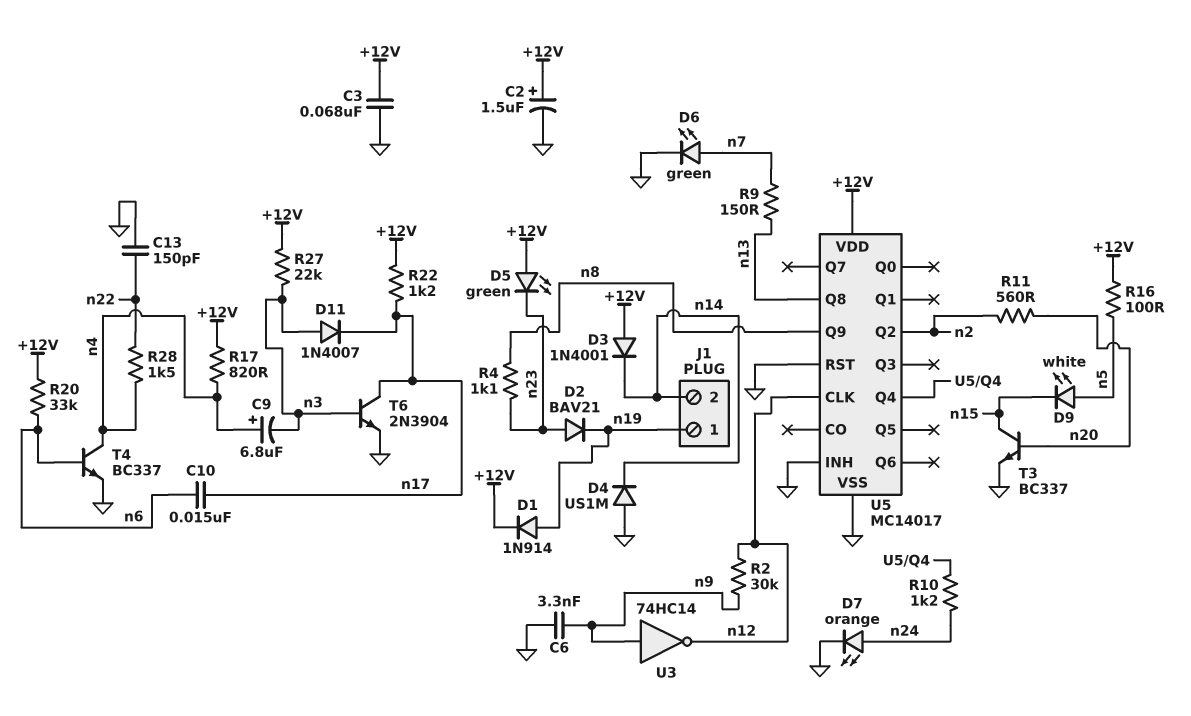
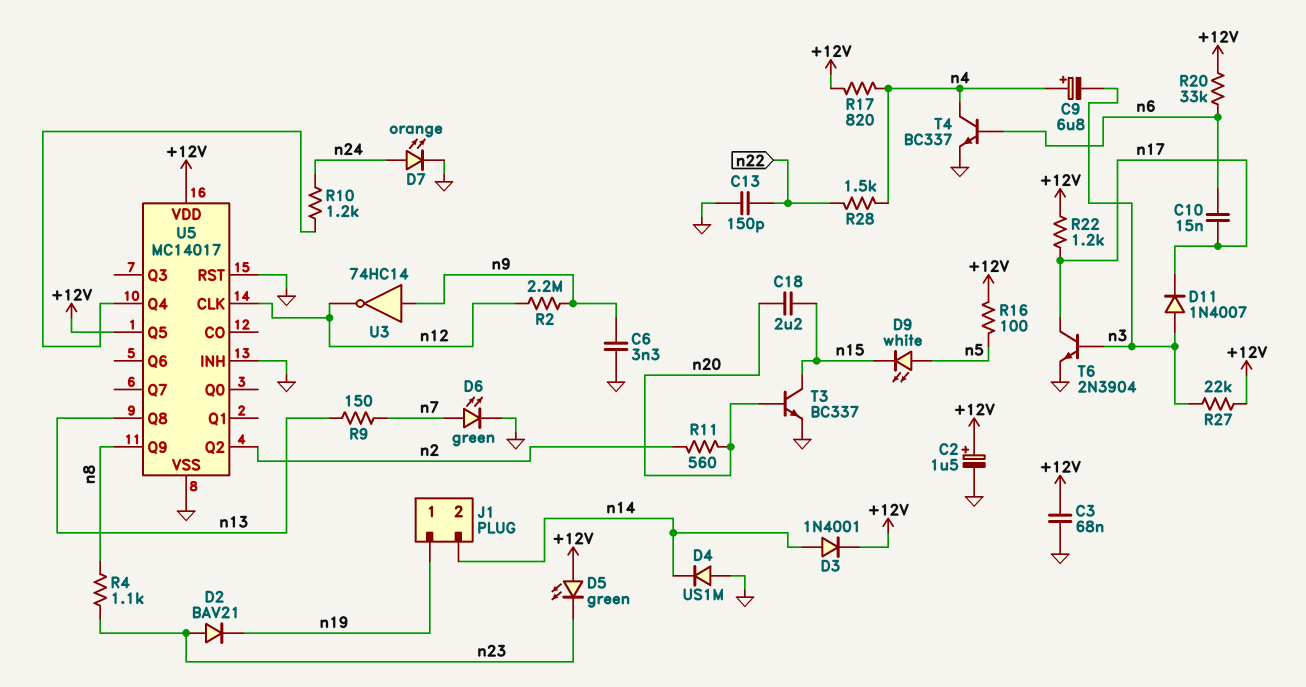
C18: none -> 2.2uF (n15, n20)
D1: diode 1N914 (A n19, K +12V) -> none
D3: diode 1N4001 (A +12V, K n14) -> diode 1N4001 (A n14, K +12V)
R2: 30k (n9, n12) -> 2.2M (n9, n12)
U5 pin Q5: none -> +12V

